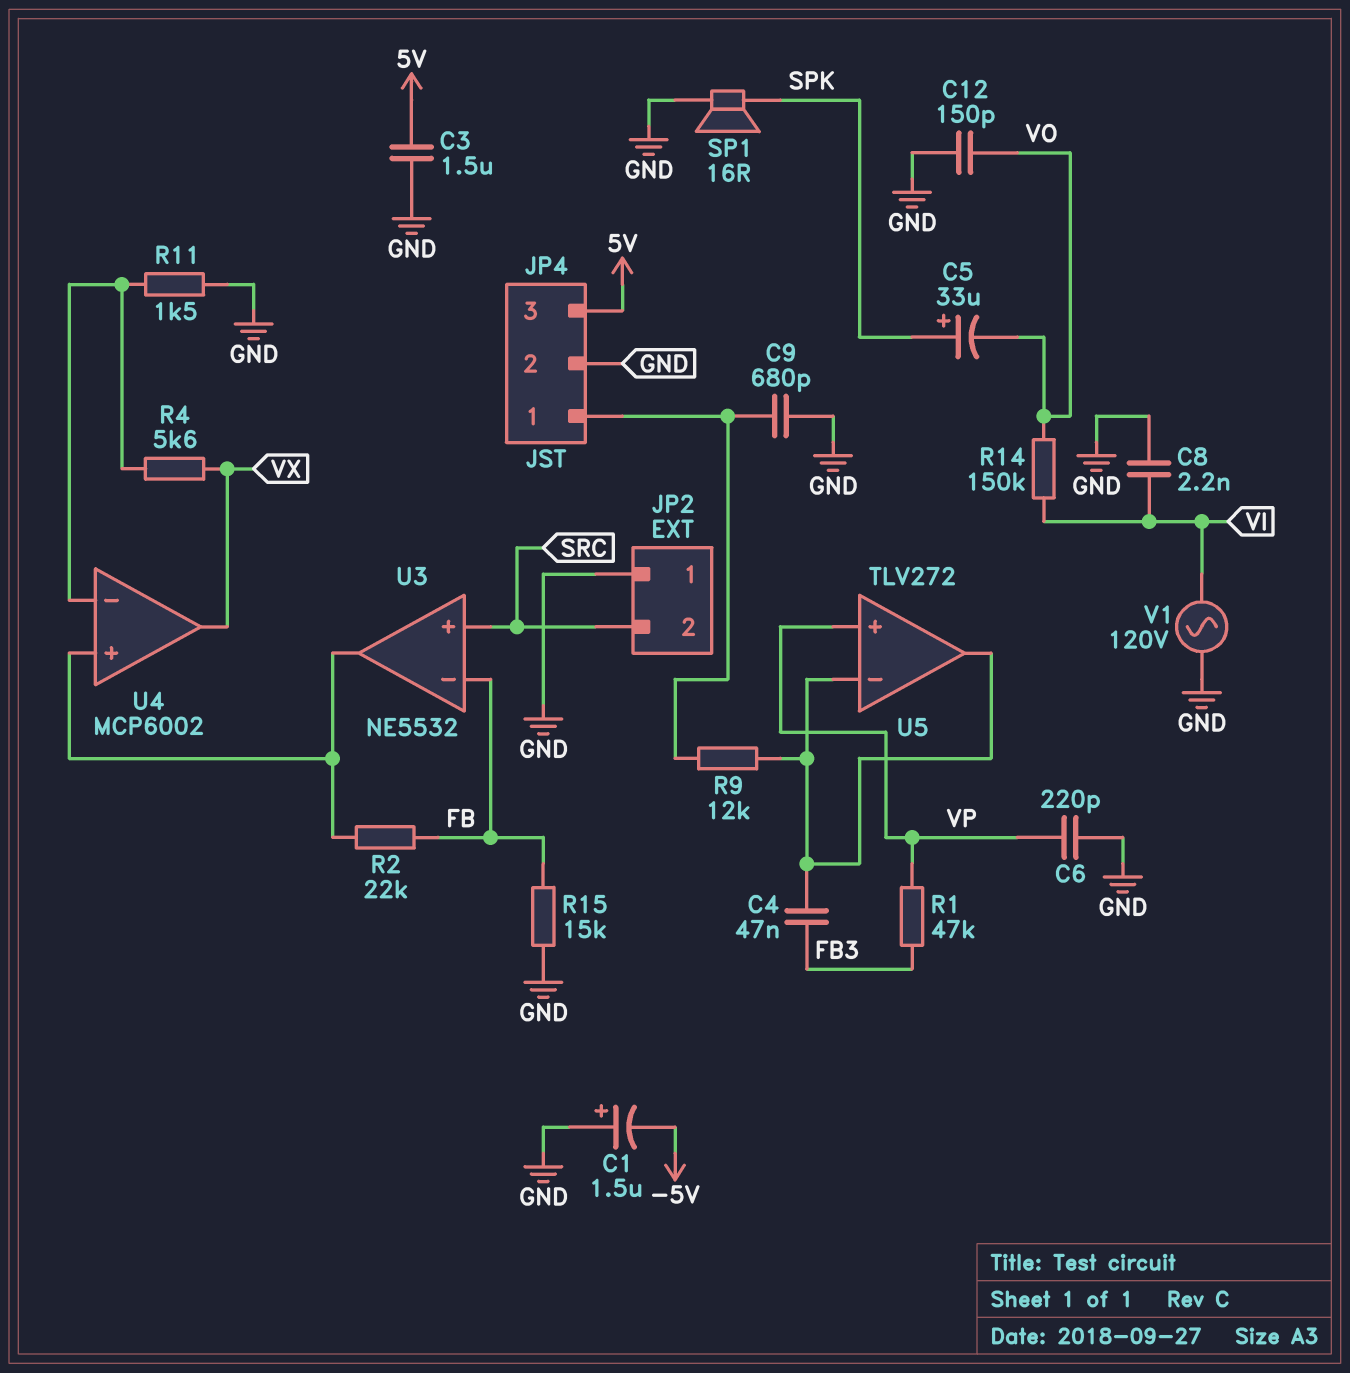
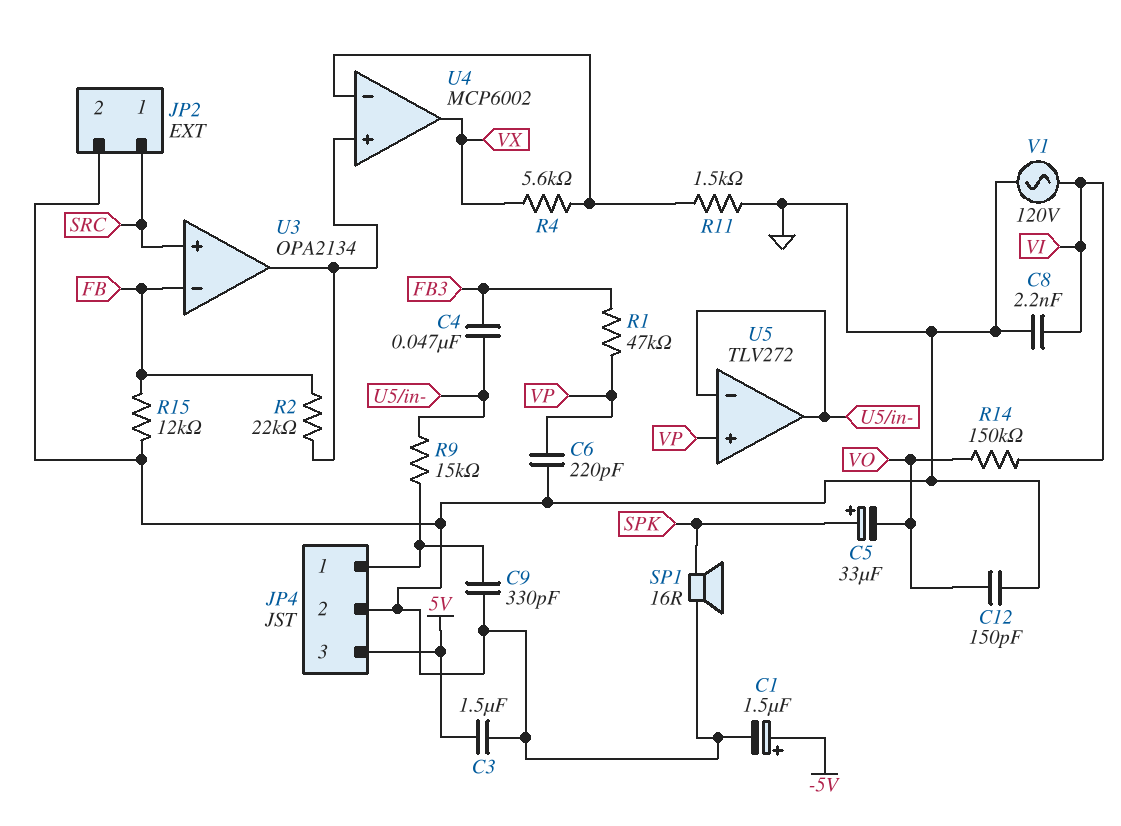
C1: 1.5uF (plus GND, minus -5V) -> 1.5uF (plus -5V, minus GND)
C9: 680pF (GND, JP4/1) -> 330pF (GND, JP4/1)
JP2 pin 1: GND -> SRC
JP2 pin 2: SRC -> GND
R9: 12k (JP4/1, U5/in-) -> 15k (JP4/1, U5/in-)
R15: 15k (FB, GND) -> 12k (FB, GND)
U3: NE5532 -> OPA2134

